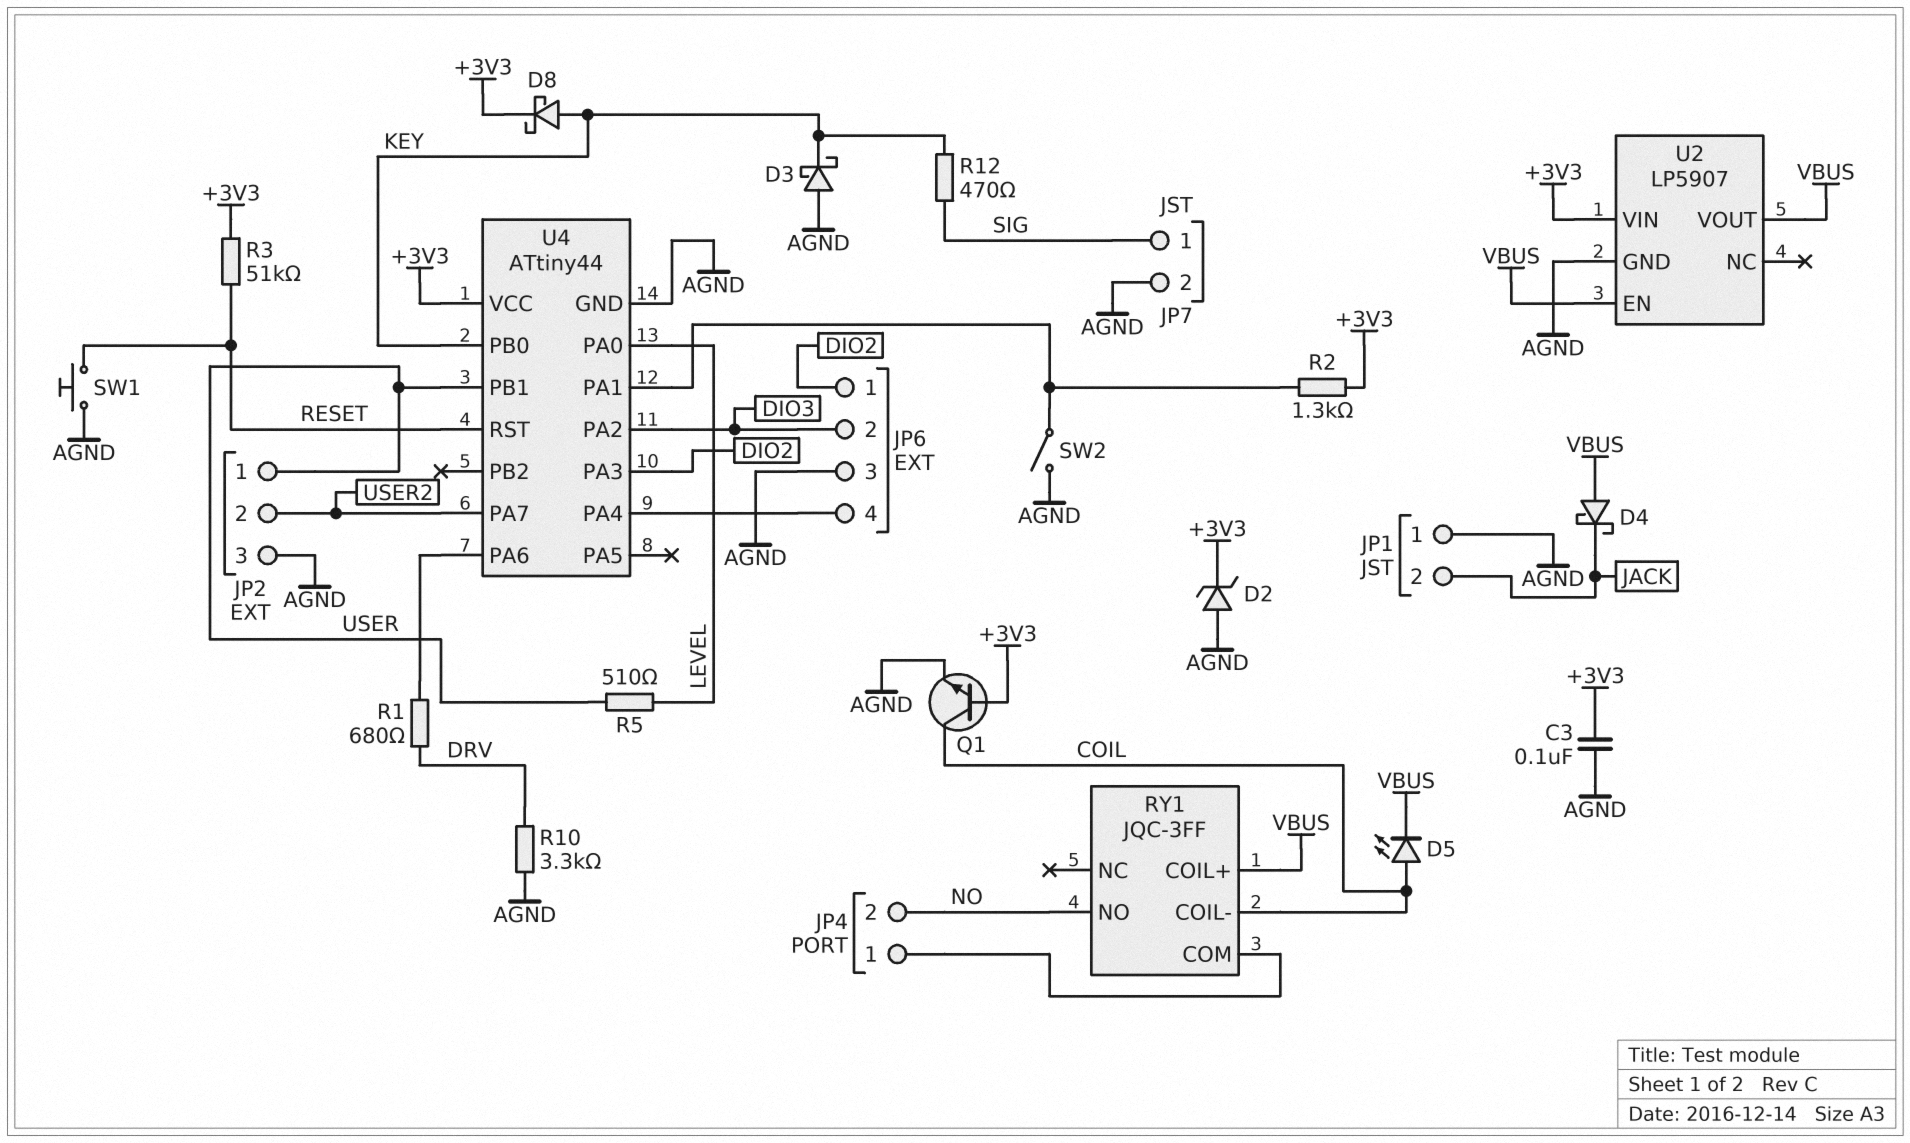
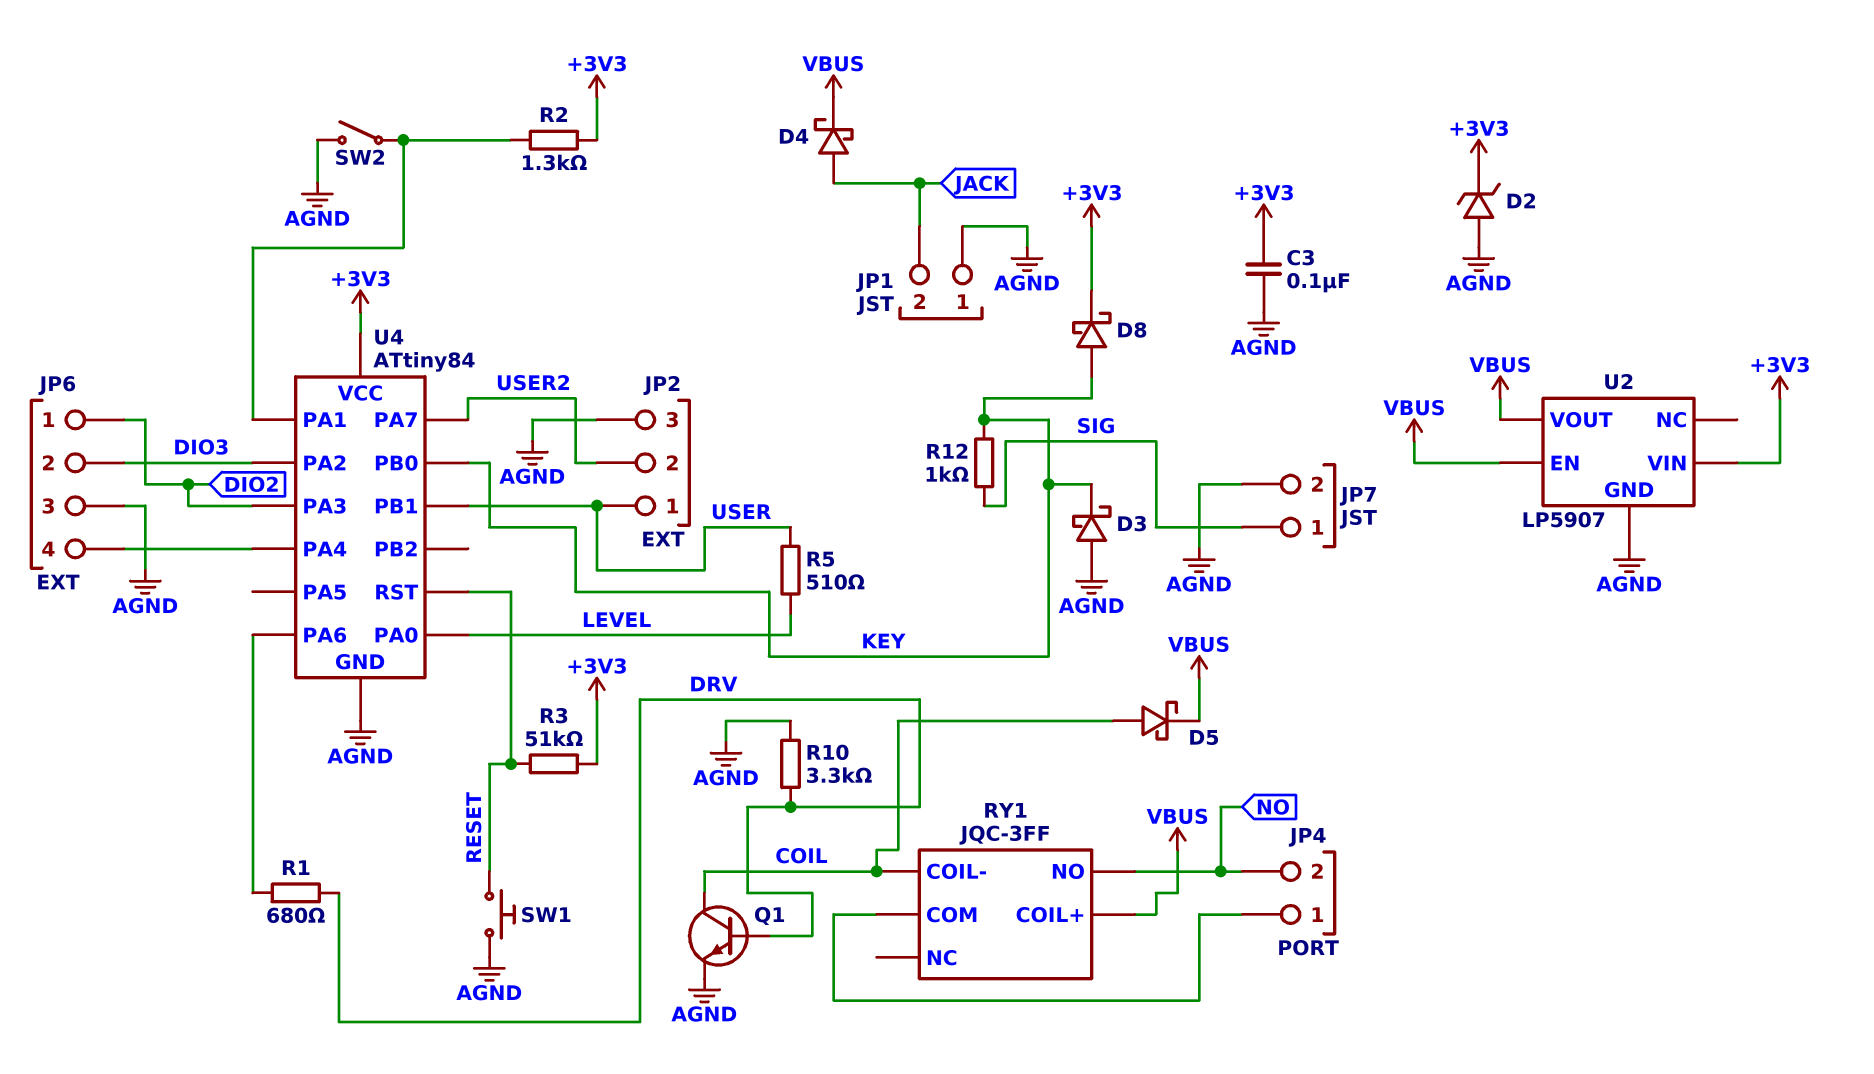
D4: schottky (A VBUS, K JACK) -> schottky (A JACK, K VBUS)
D5: LED (A COIL, K VBUS) -> schottky (A COIL, K VBUS)
Q1: NPN (B +3V3, C COIL, E AGND) -> NPN (B DRV, C COIL, E AGND)
R12: 470 (KEY, SIG) -> 1k (KEY, SIG)
U4: ATtiny44 -> ATtiny84

